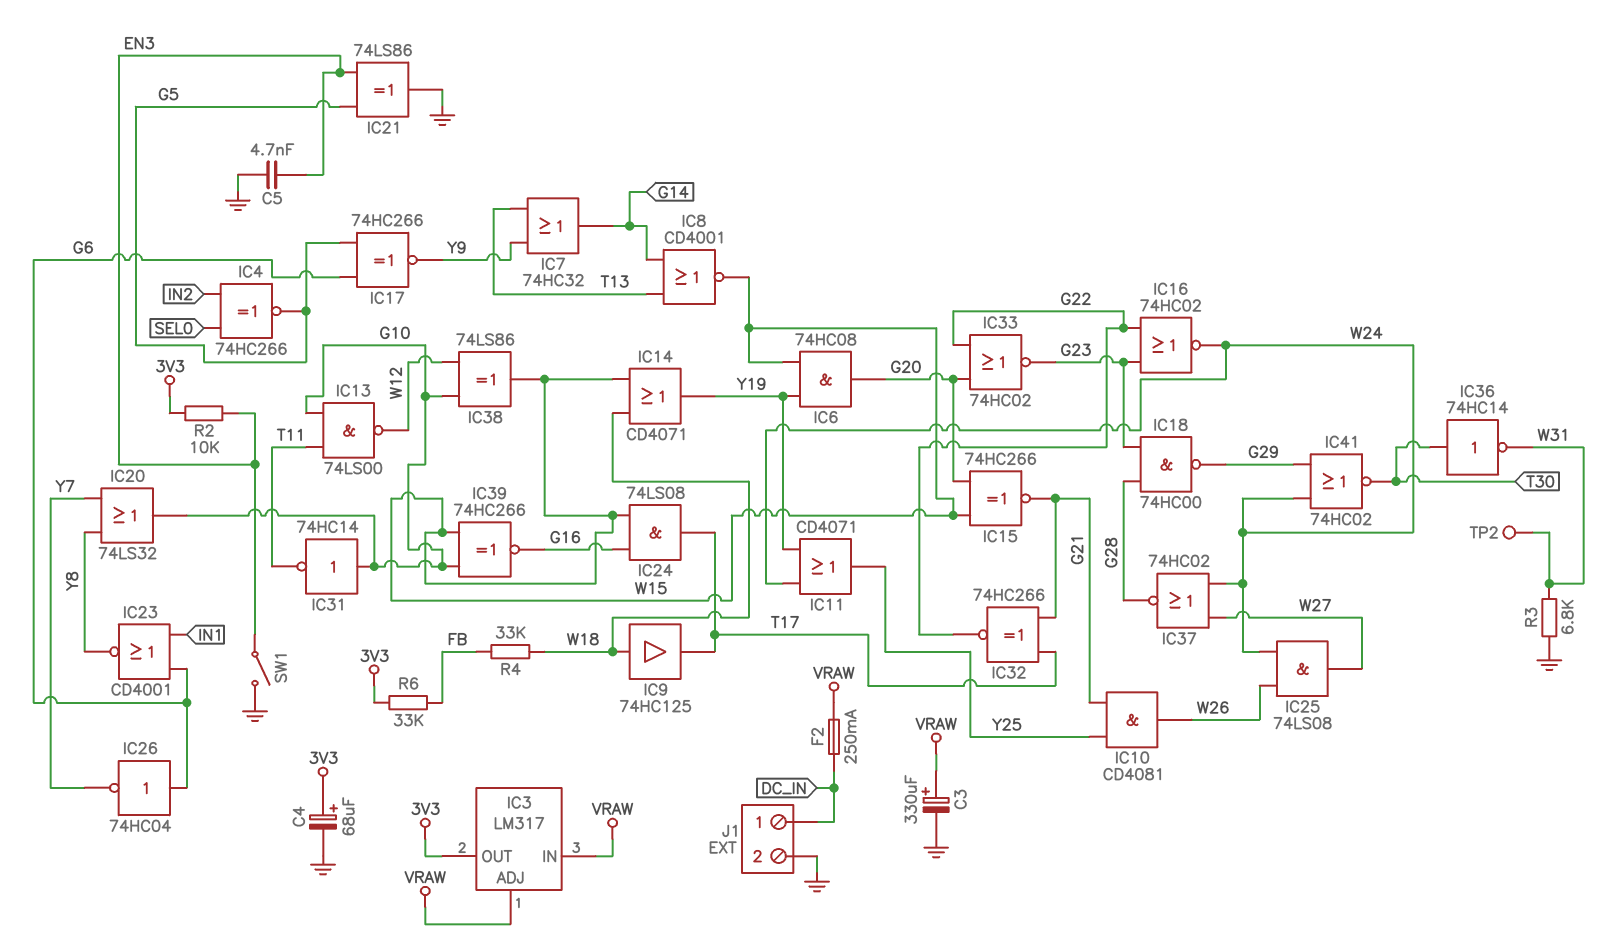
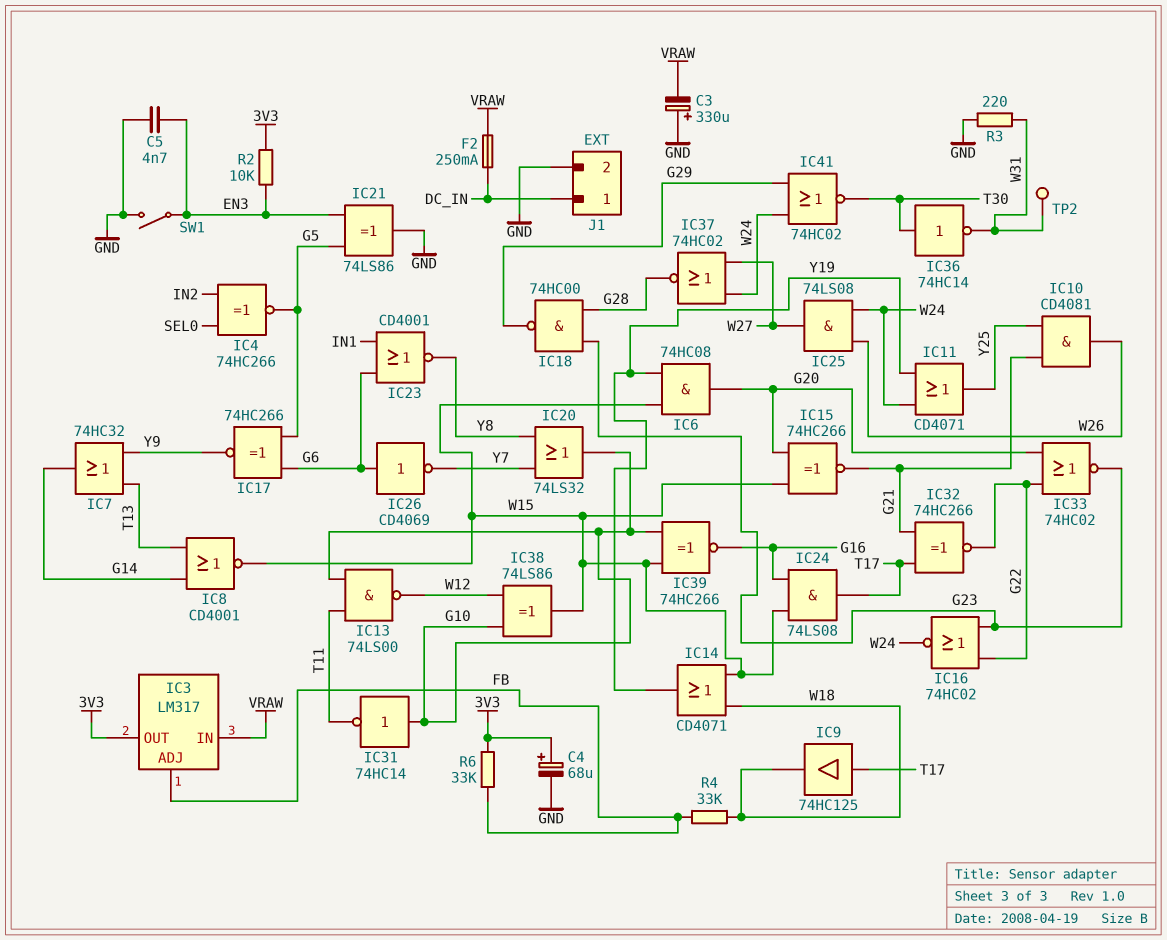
C3: 330uF (plus VRAW, minus GND) -> 330uF (plus GND, minus VRAW)
IC3 pin ADJ: VRAW -> FB
IC9: buffer 74HC125 (in W18, out T17) -> buffer 74HC125 (in T17, out W18)
IC26: NOT 74HC04 (in G6, out Y7) -> NOT CD4069 (in G6, out Y7)
R3: 6.8k (GND, W31) -> 220 (GND, W31)

